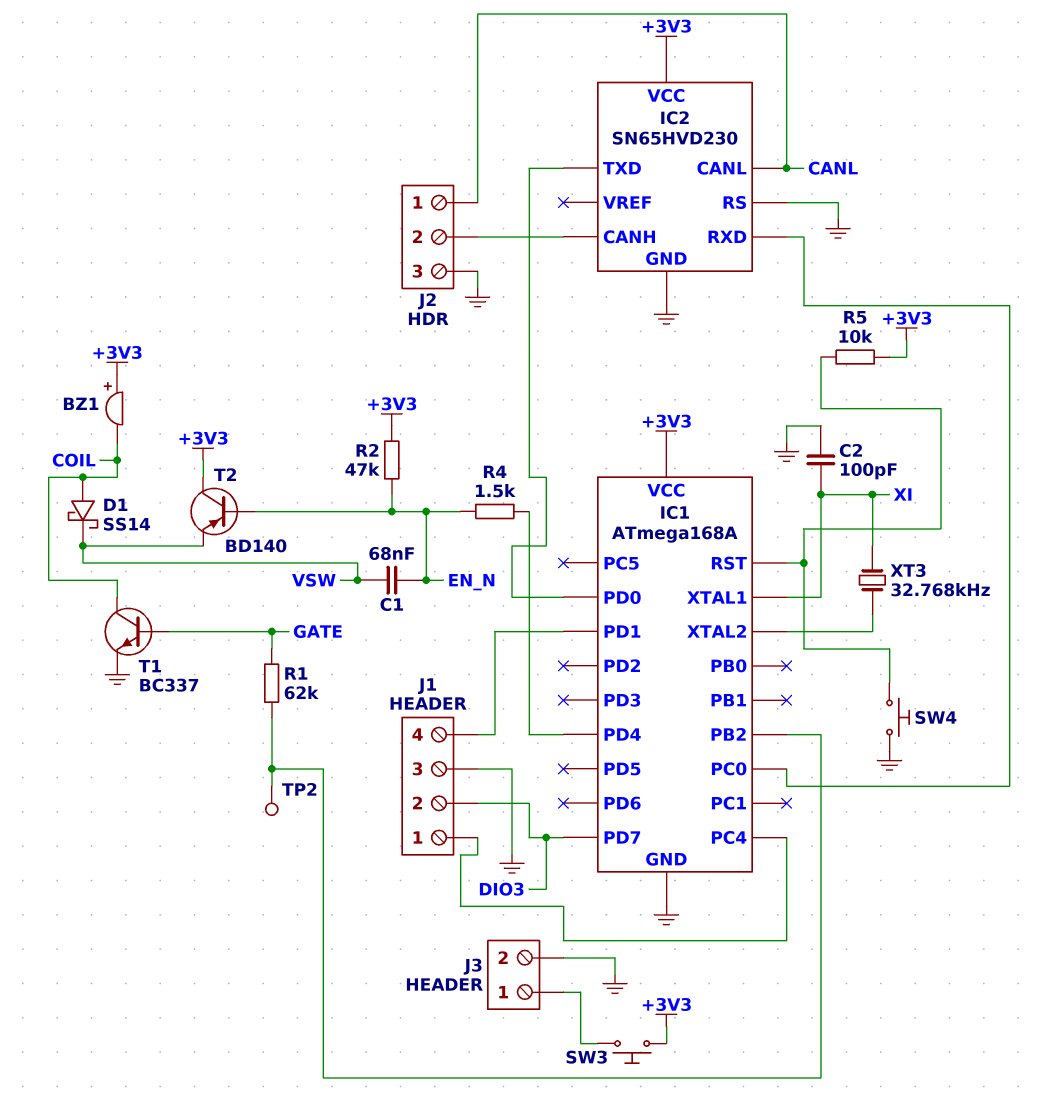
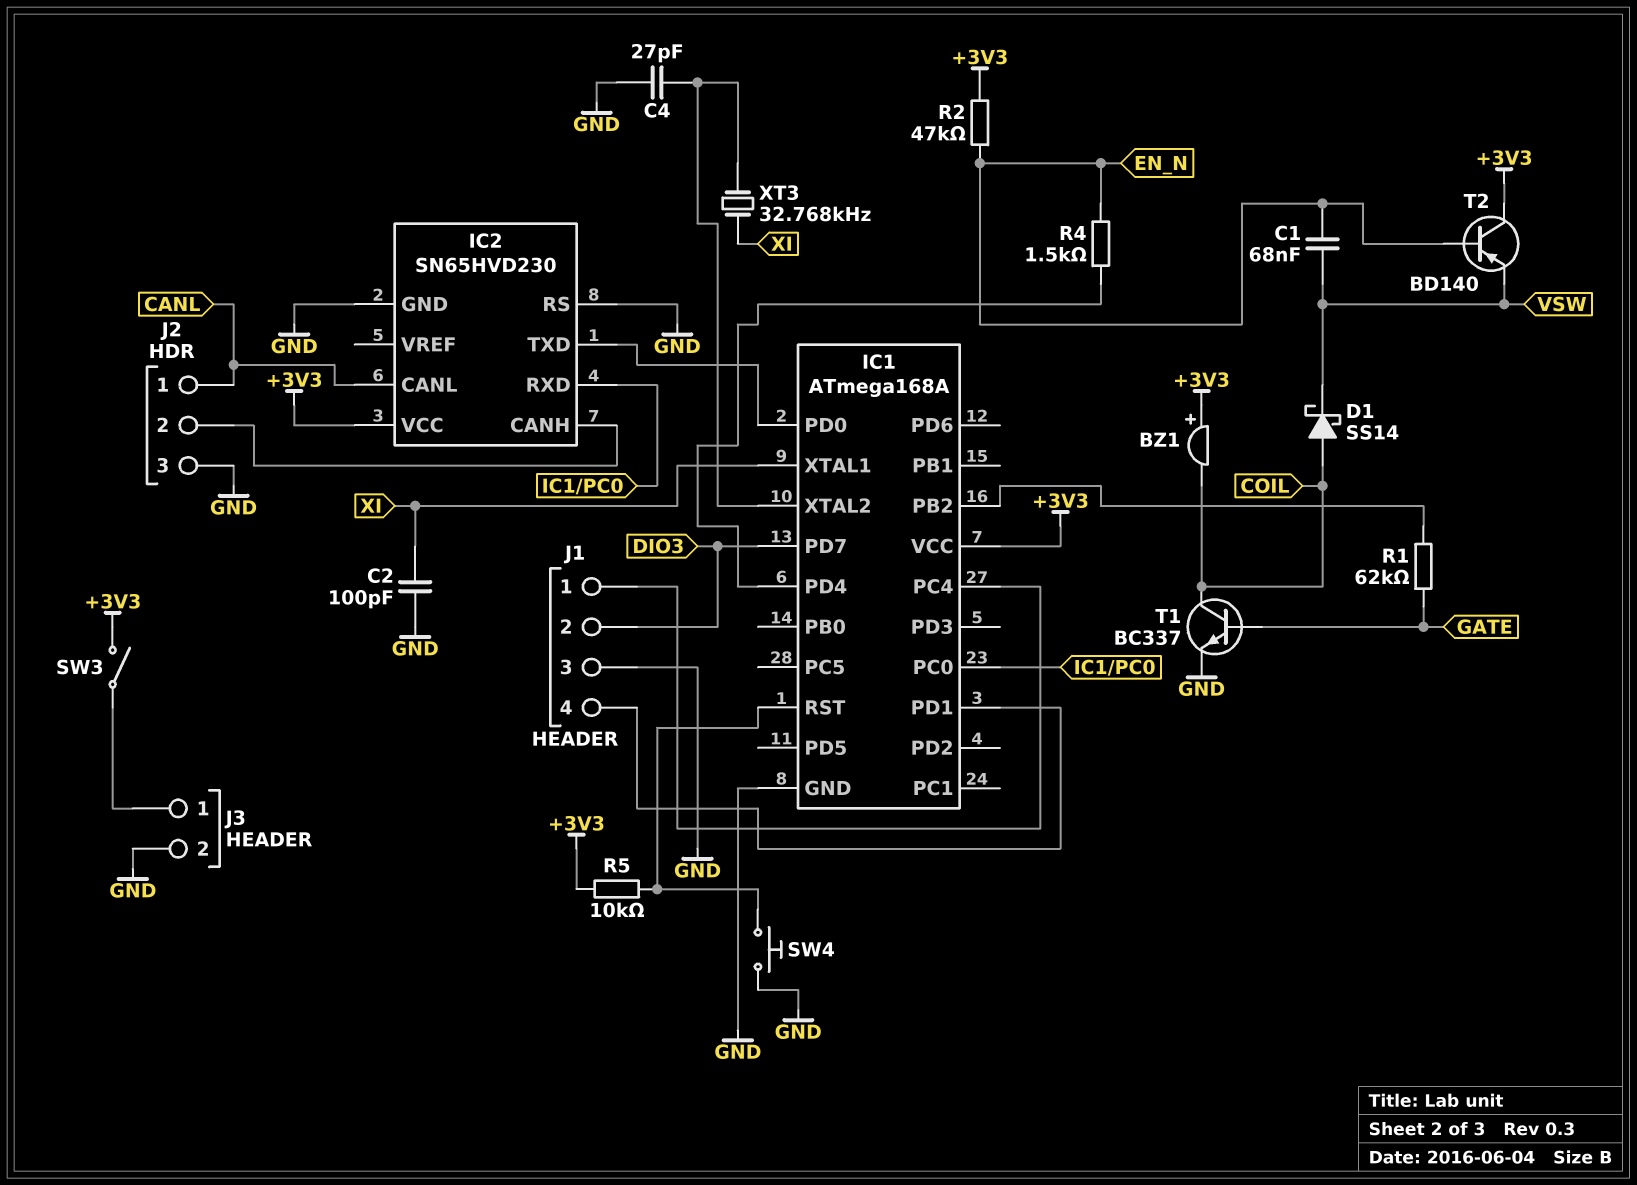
C4: none -> 27pF (GND, IC1/XTAL2)
SW3: button (+3V3, J3/1) -> switch (+3V3, J3/1)
TP2: test point (IC1/PB2) -> none

